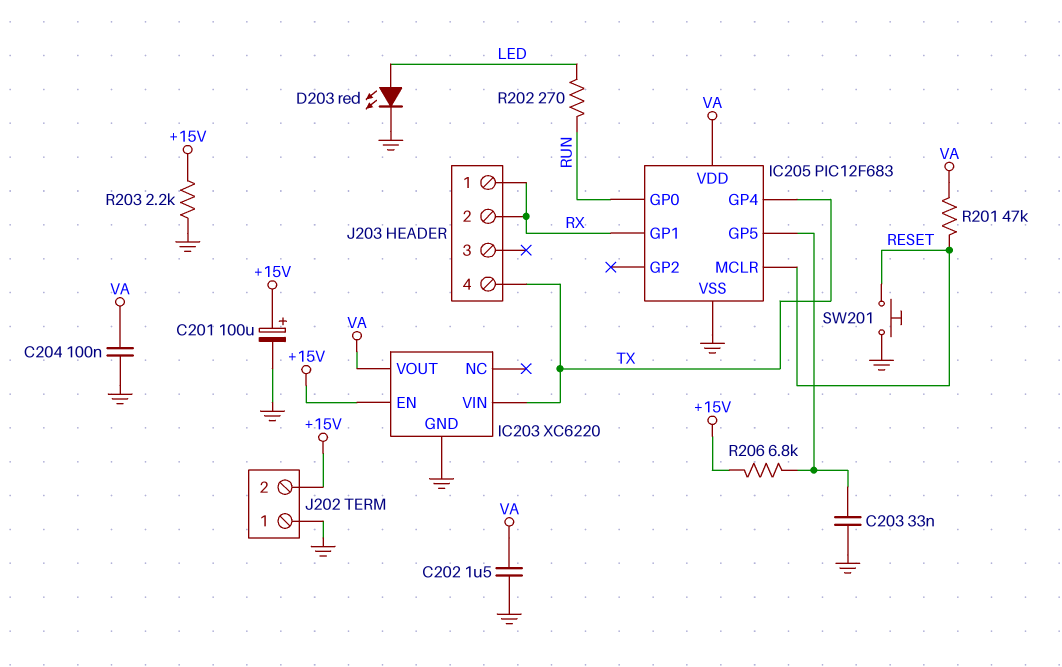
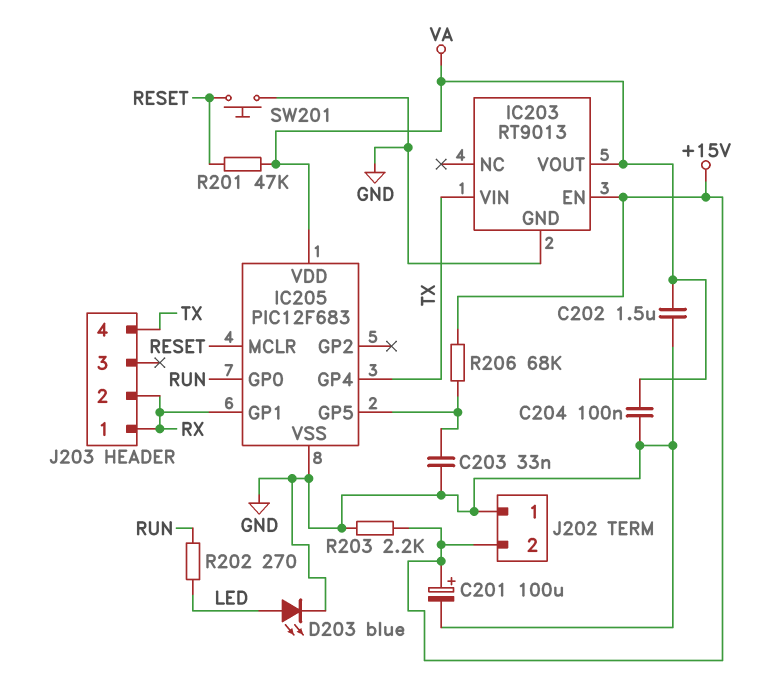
D203: LED red (A LED, K GND) -> LED blue (A LED, K GND)
IC203: XC6220 -> RT9013
R206: 6.8k (+15V, IC205/GP5) -> 68k (+15V, IC205/GP5)

